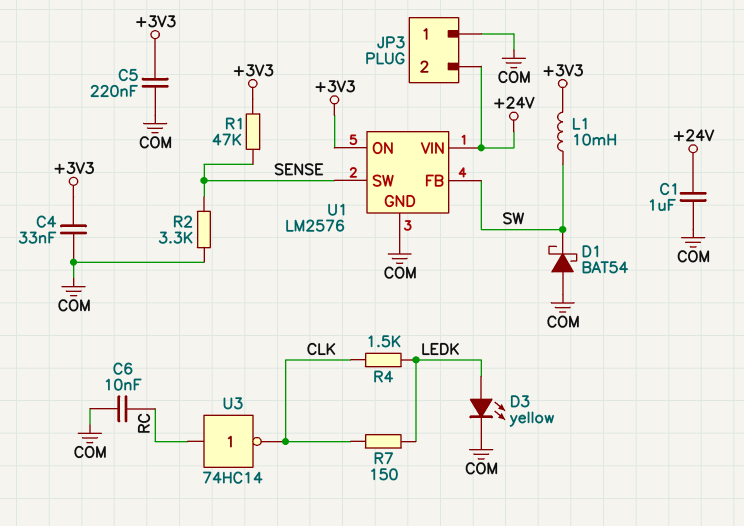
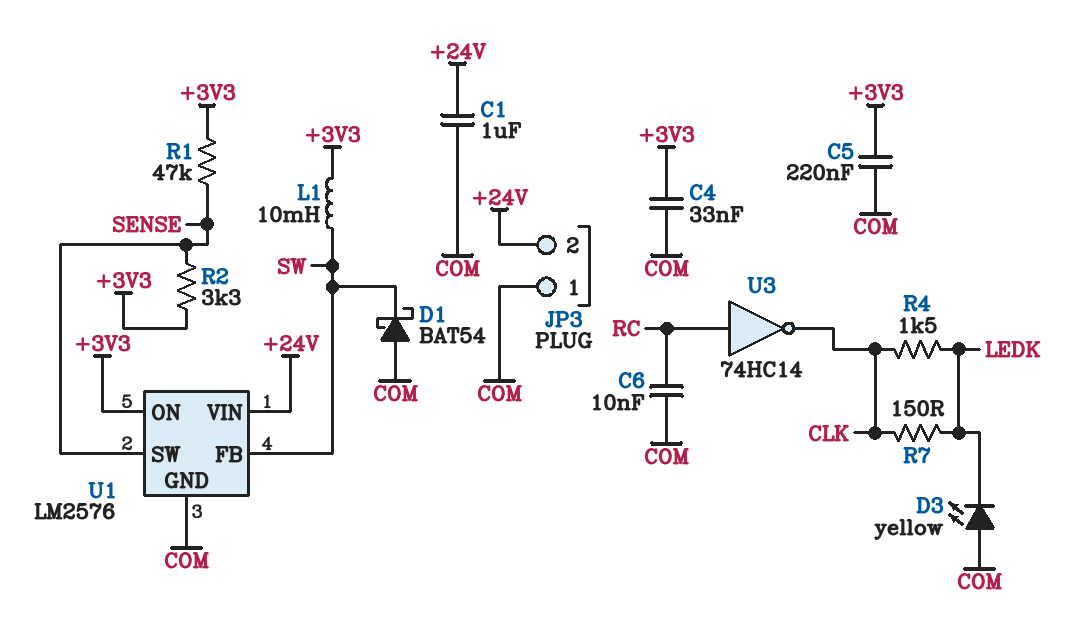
D3: LED yellow (A LEDK, K COM) -> LED yellow (A COM, K LEDK)
R2: 3.3k (COM, SENSE) -> 3.3k (+3V3, SENSE)

